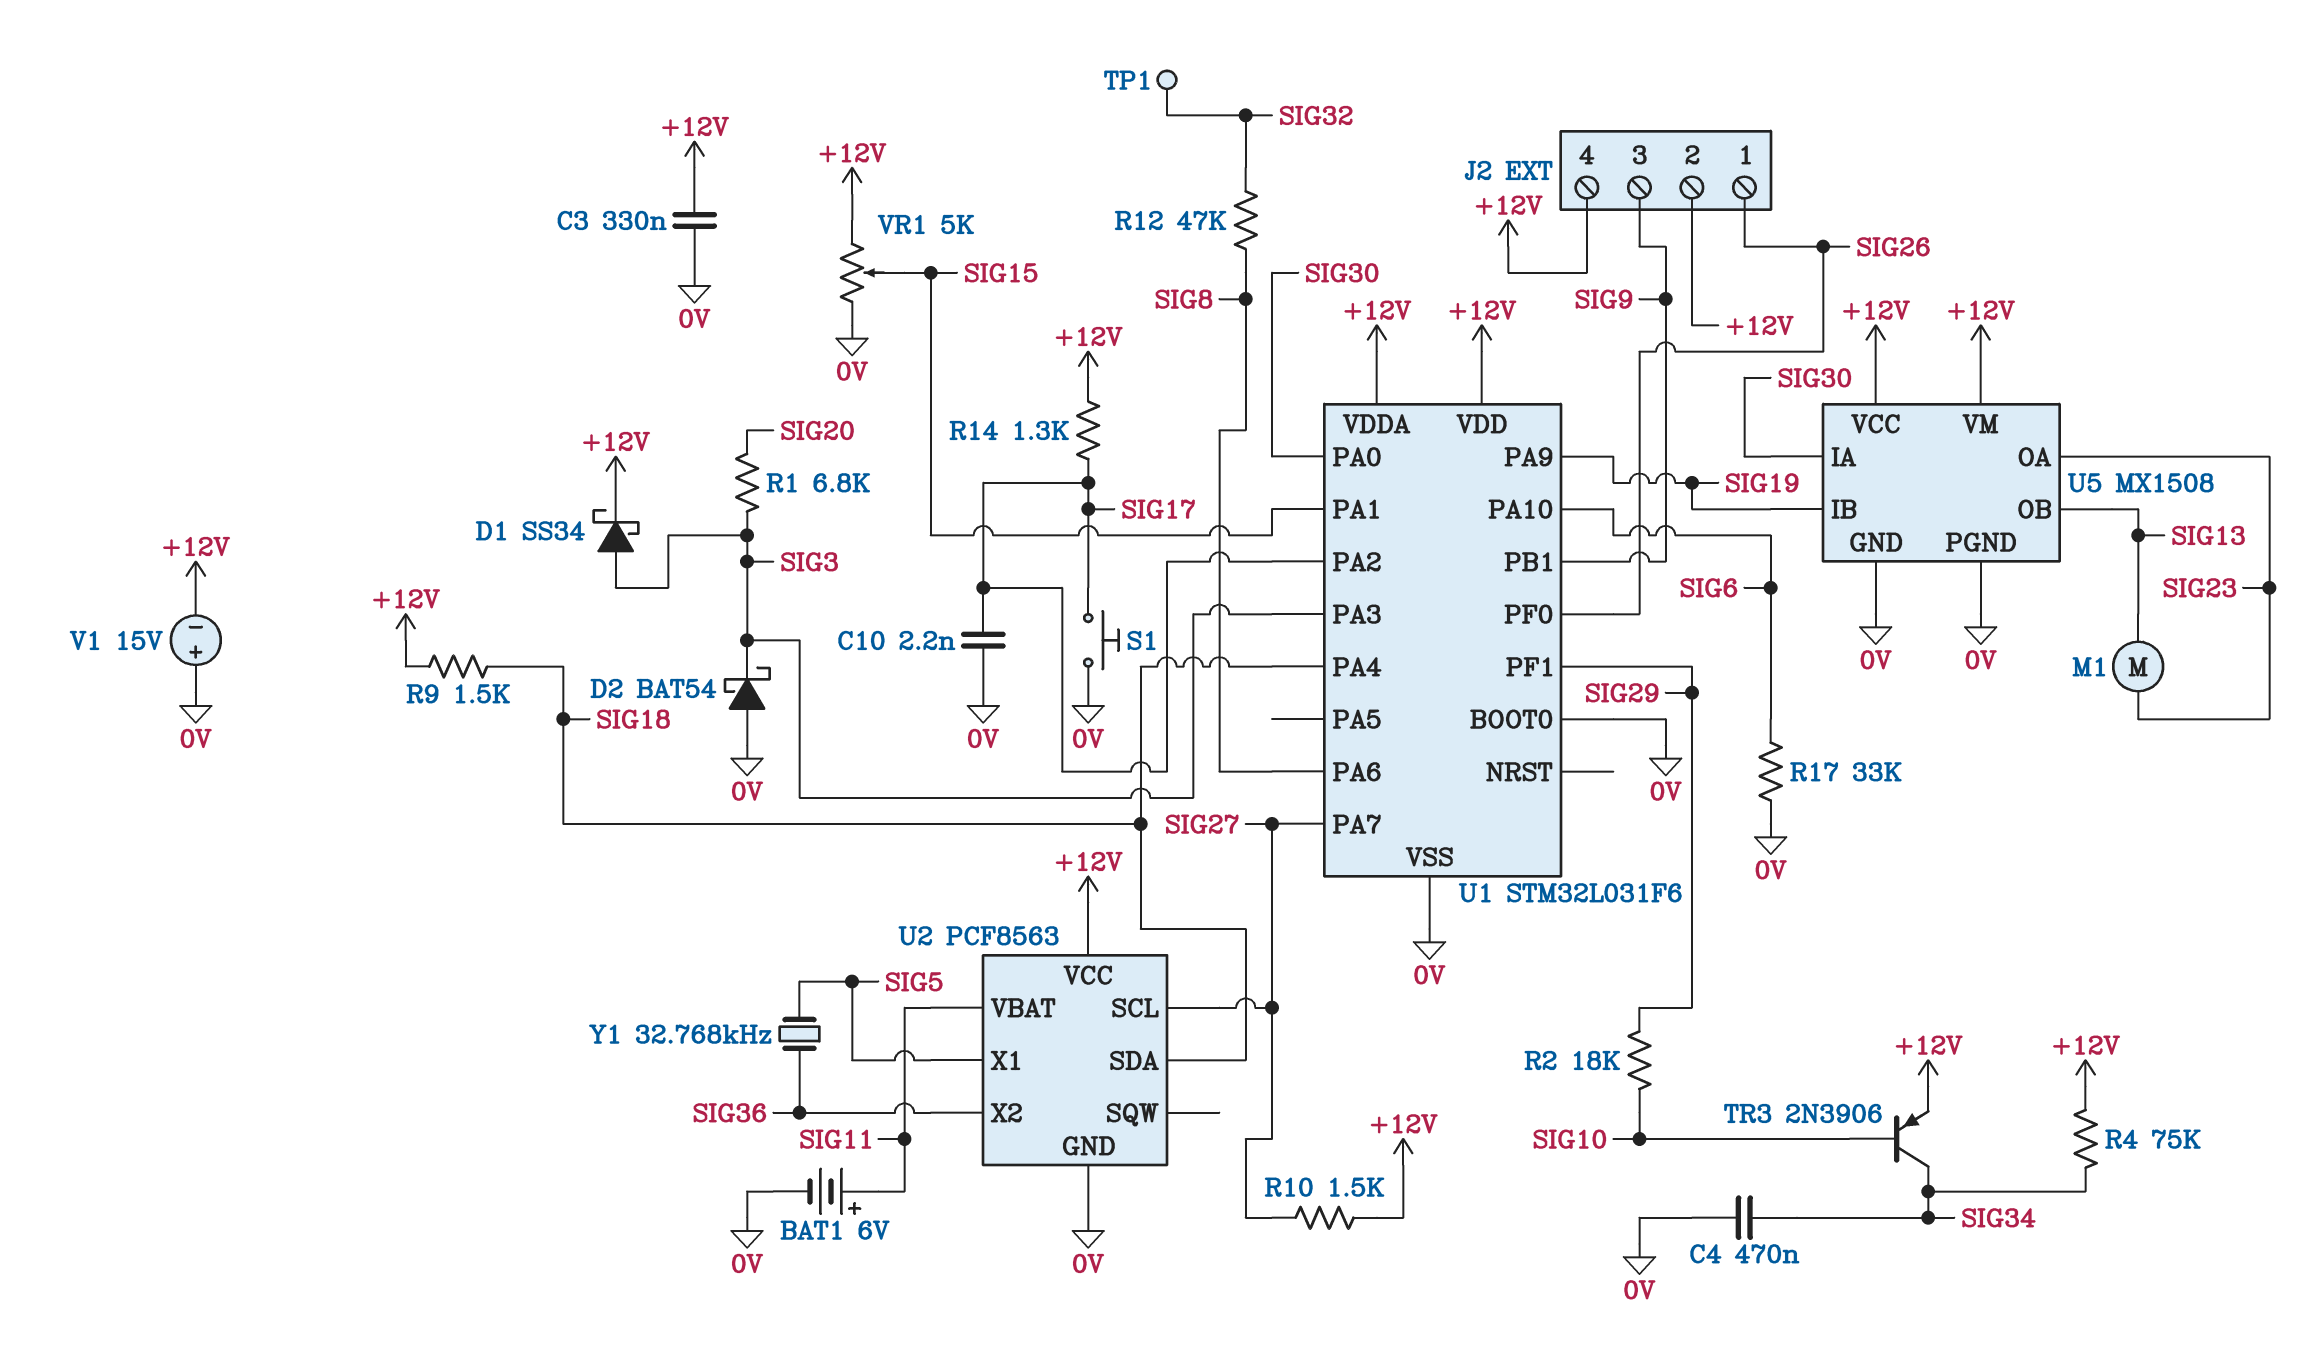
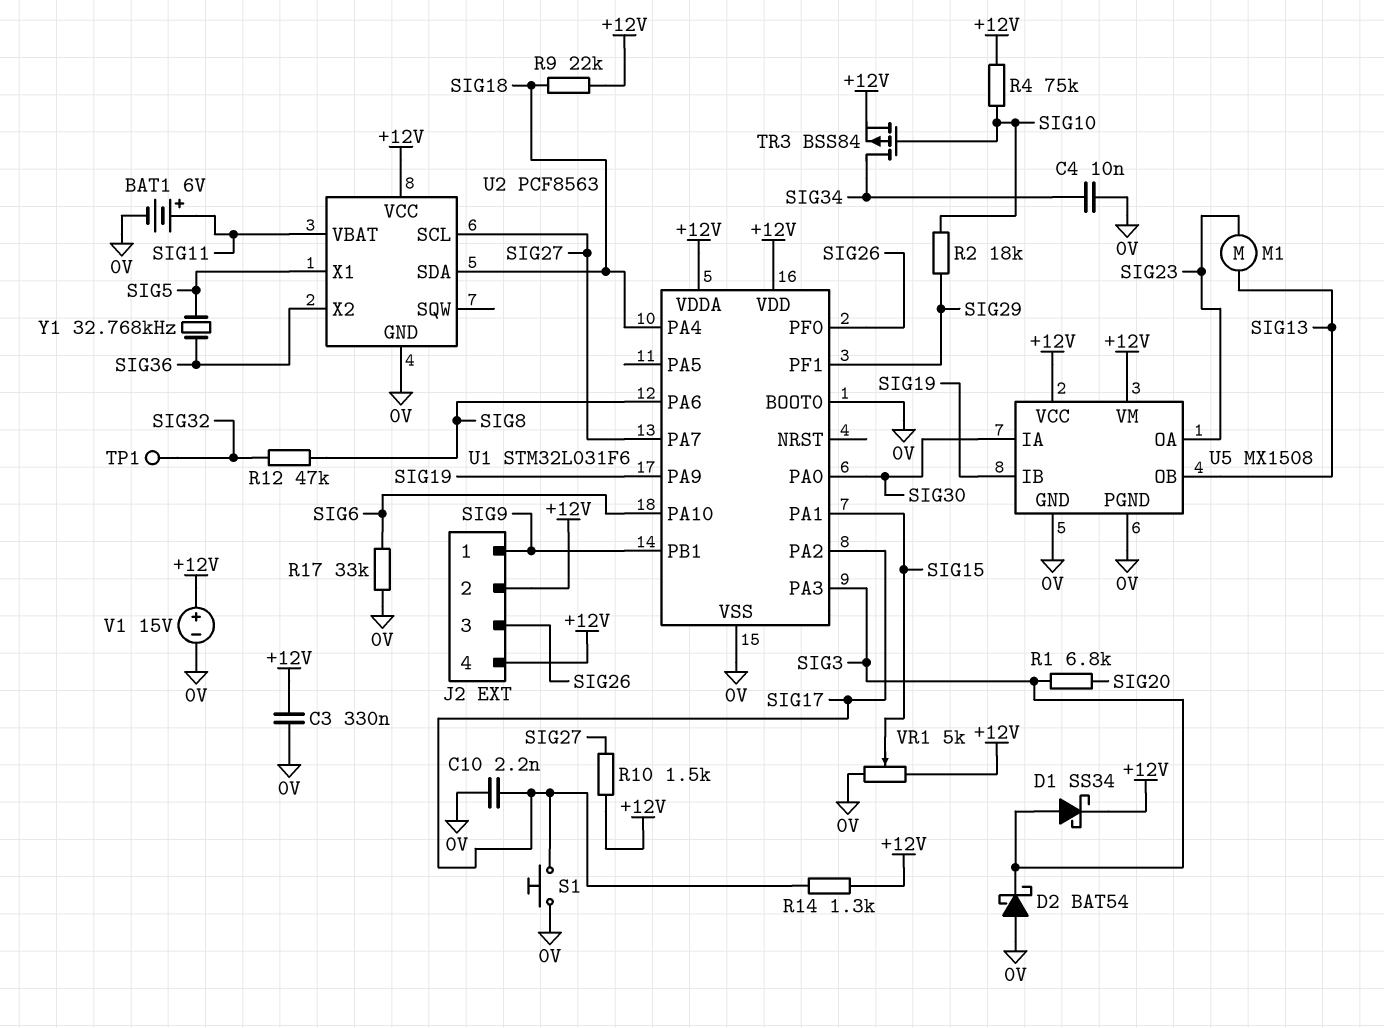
C4: 470nF (0V, SIG34) -> 10nF (0V, SIG34)
J2 pin 1: SIG26 -> SIG9
J2 pin 3: SIG9 -> SIG26
R4: 75k (+12V, SIG34) -> 75k (+12V, SIG10)
R9: 1.5k (+12V, SIG18) -> 22k (+12V, SIG18)
TR3: PNP 2N3906 (B SIG10, C SIG34, E +12V) -> PMOS BSS84 (G SIG10, D SIG34, S +12V)
V1: 15V (plus 0V, minus +12V) -> 15V (plus +12V, minus 0V)

